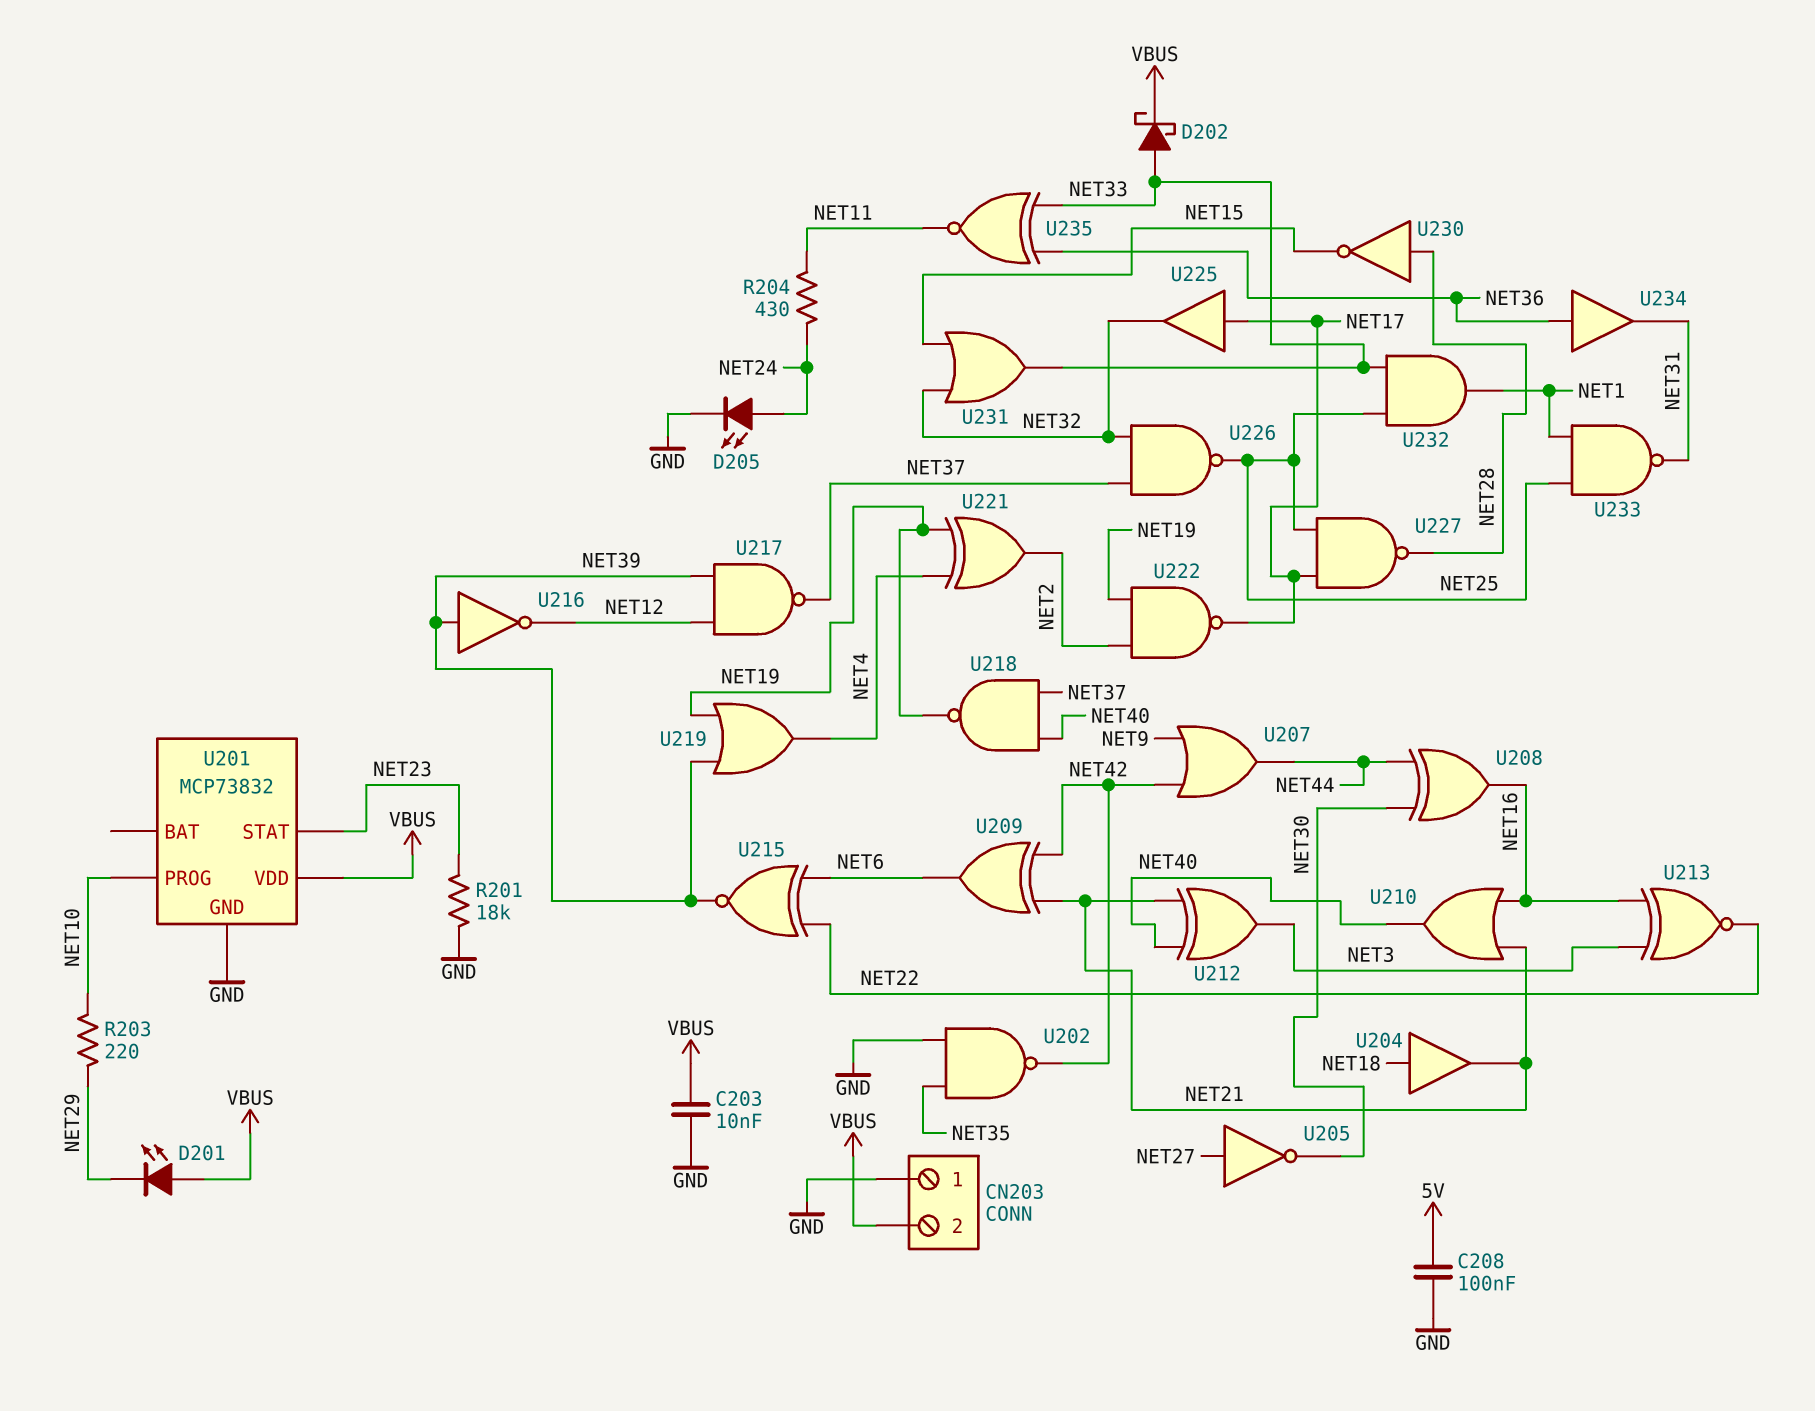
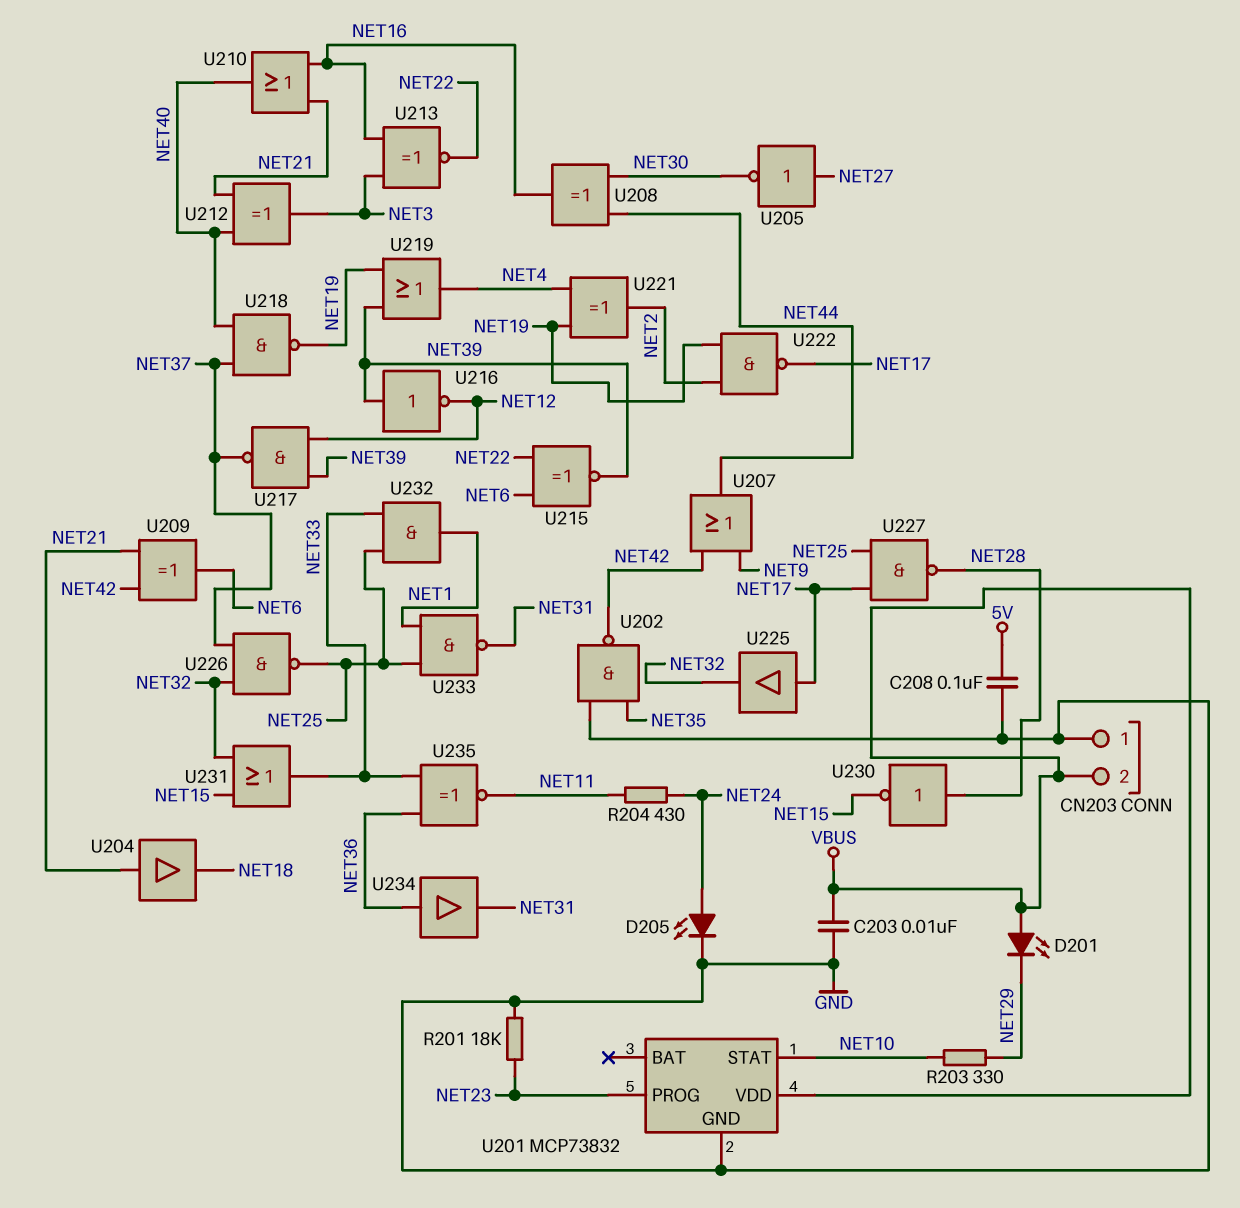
D202: schottky (A NET33, K VBUS) -> none
R203: 220 (NET10, NET29) -> 330 (NET10, NET29)
U201 pin PROG: NET10 -> NET23
U201 pin STAT: NET23 -> NET10
U204: buffer (in NET18, out NET21) -> buffer (in NET21, out NET18)

